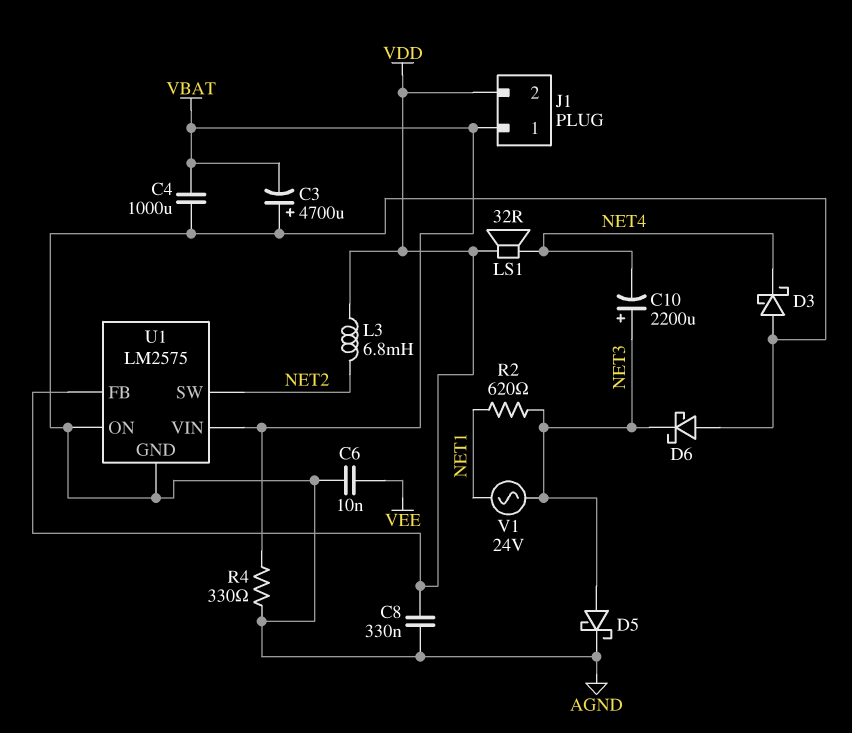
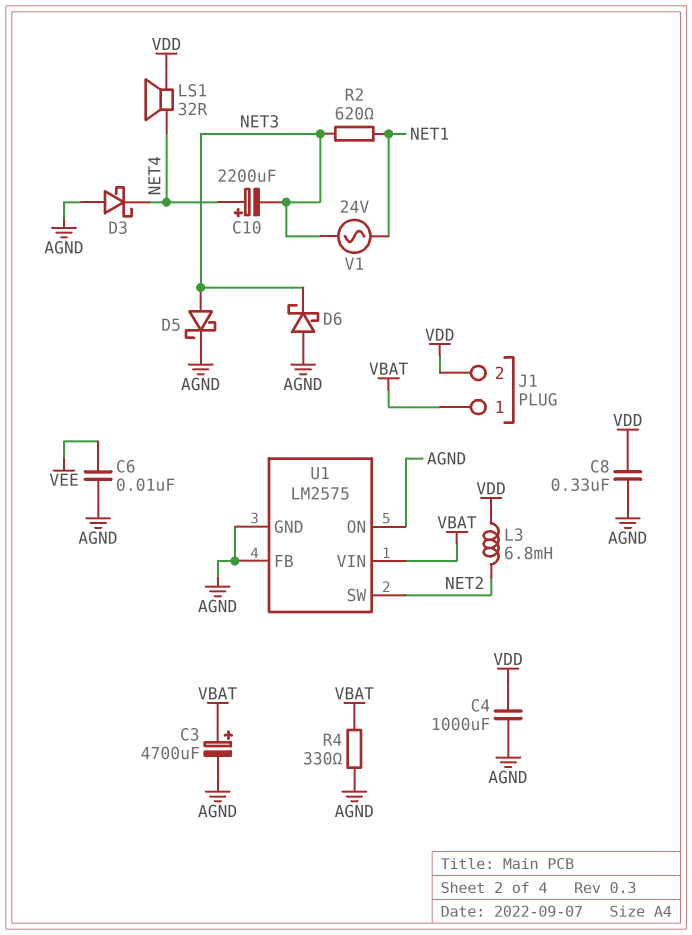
C3: 4700uF (plus AGND, minus VBAT) -> 4700uF (plus VBAT, minus AGND)
C4: 1000uF (AGND, VBAT) -> 1000uF (AGND, VDD)
C10: 2200uF (plus NET3, minus NET4) -> 2200uF (plus NET4, minus NET3)
U1 pin FB: VDD -> AGND

